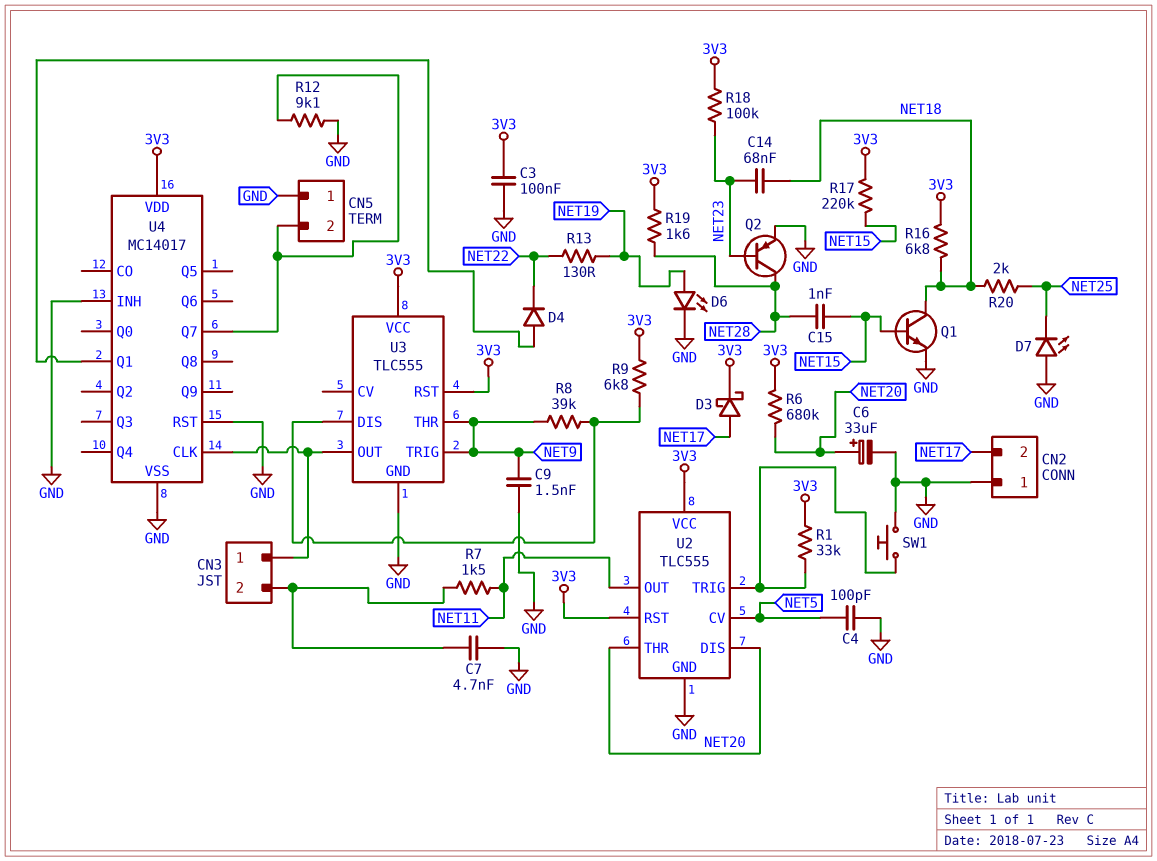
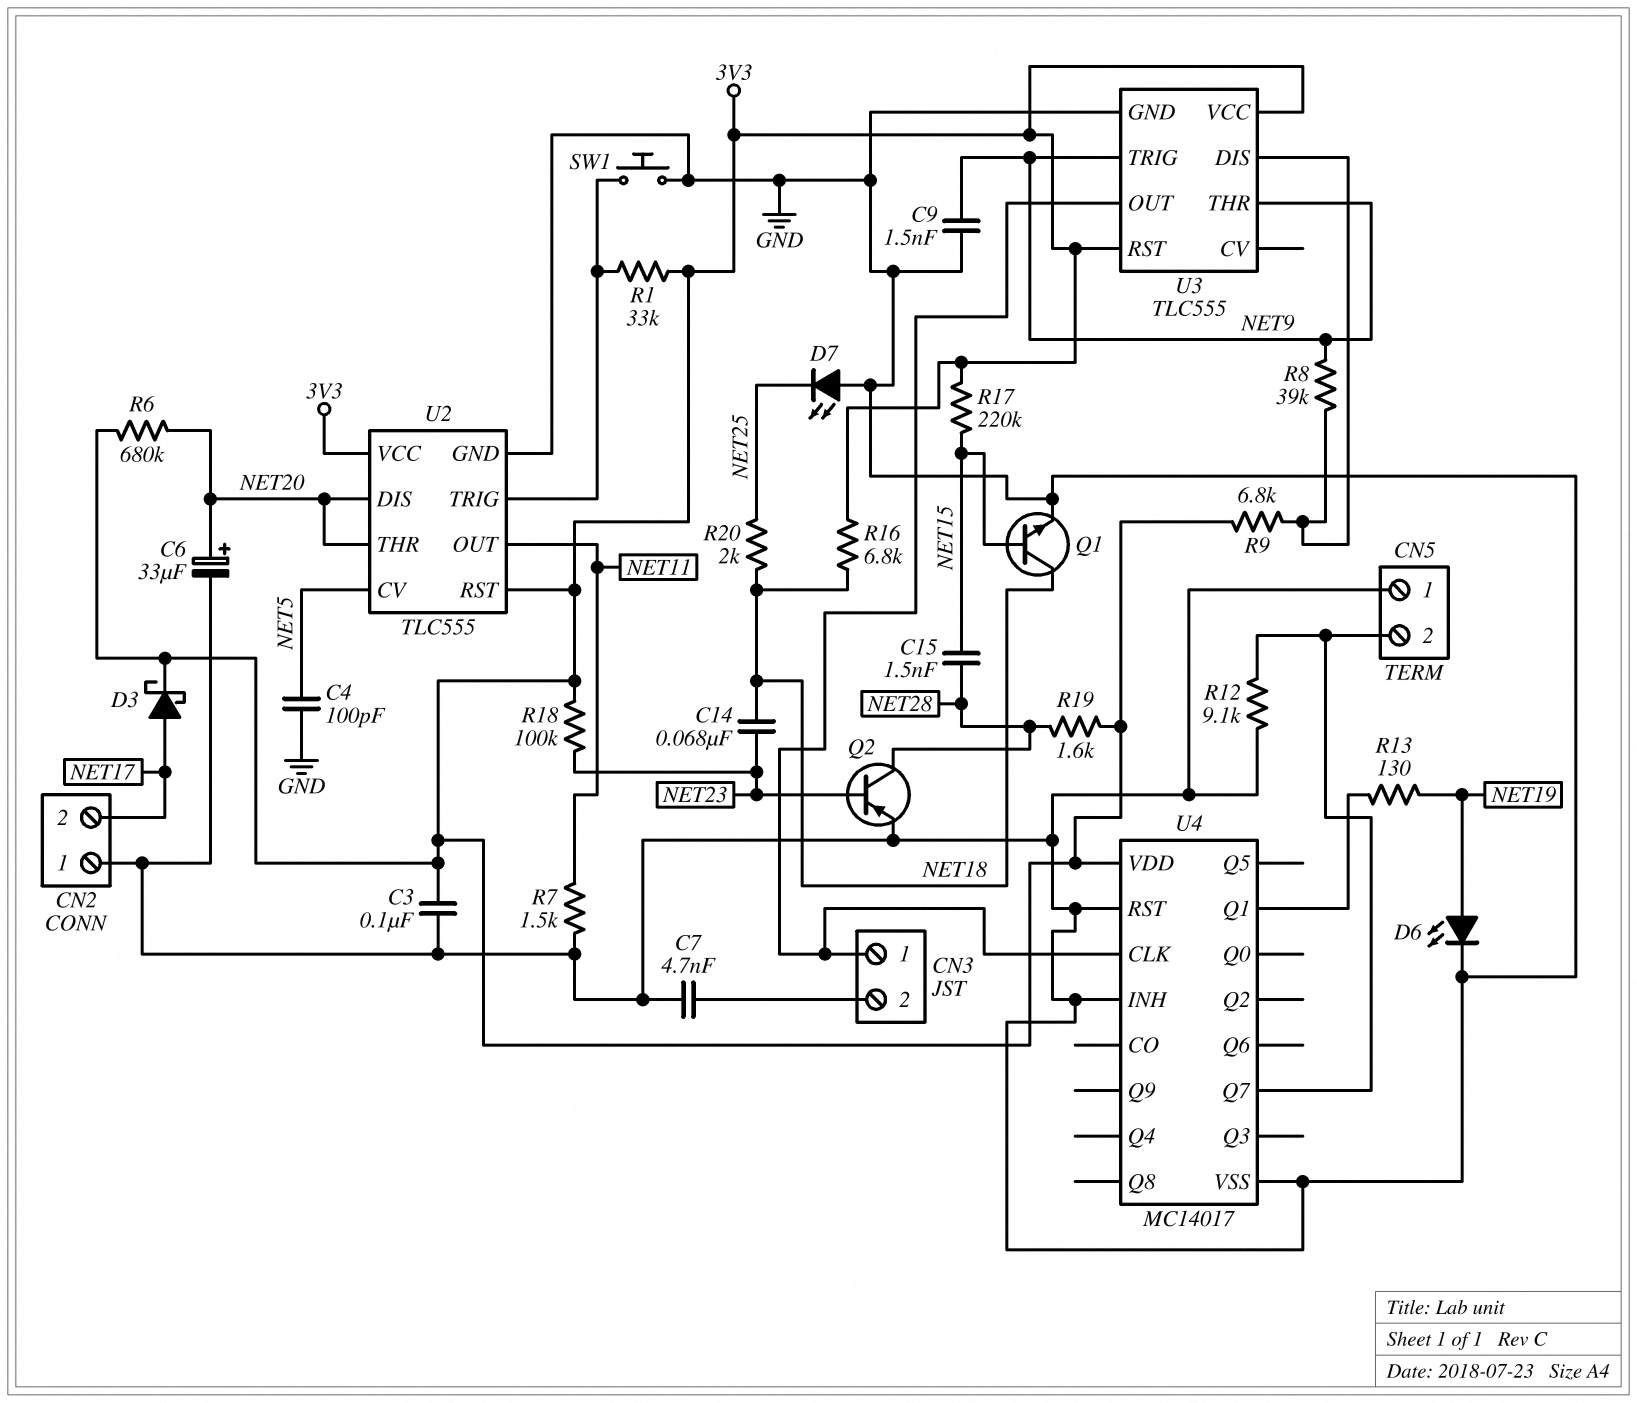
C15: 1nF (NET15, NET28) -> 1.5nF (NET15, NET28)
D4: diode (A U4/Q1, K NET22) -> none
R7: 1.5k (CN3/2, NET11) -> 1.5k (GND, NET11)
R13: 130 (NET19, NET22) -> 130 (NET19, U4/Q1)

